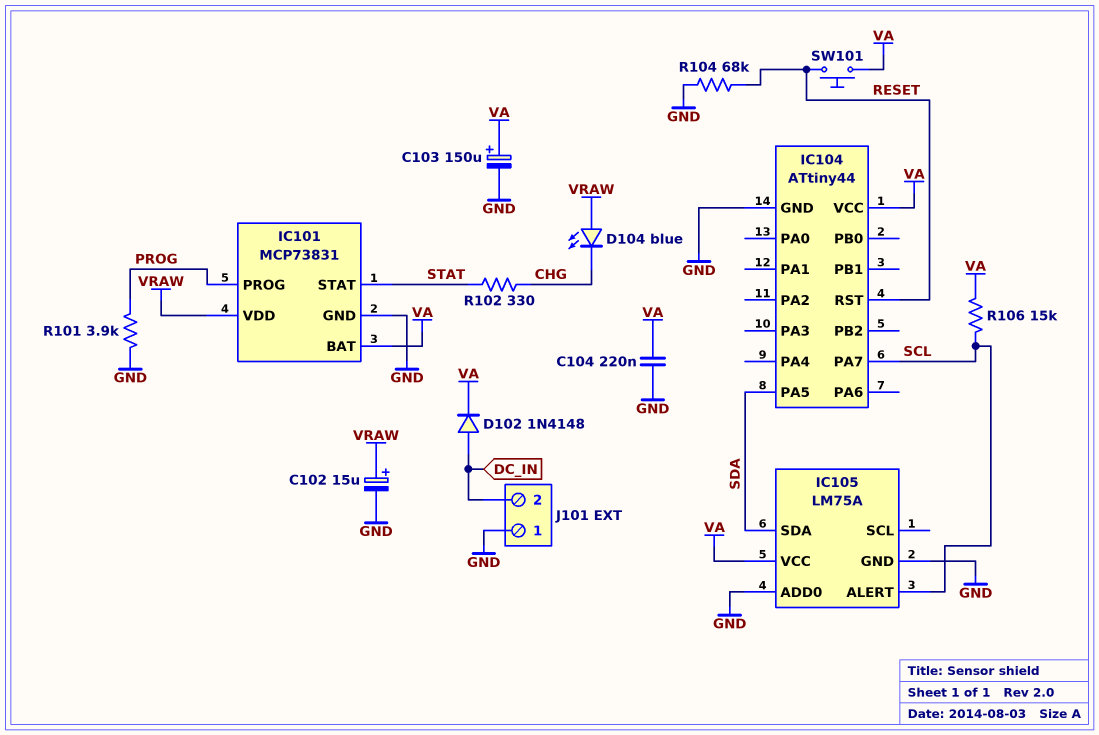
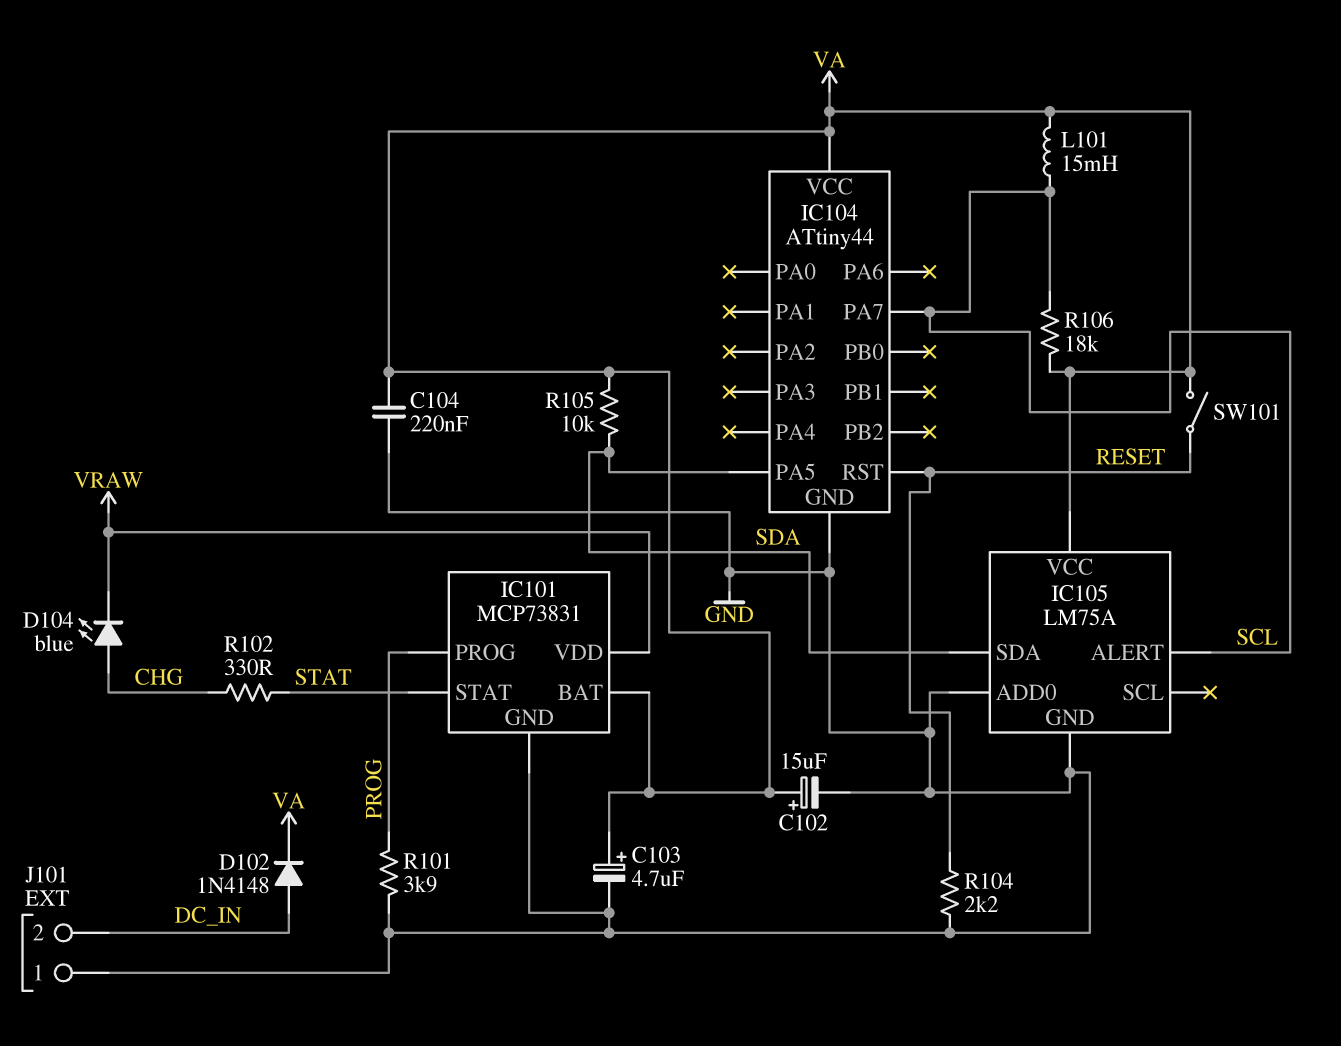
C102: 15uF (plus VRAW, minus GND) -> 15uF (plus VA, minus GND)
C103: 150uF (plus VA, minus GND) -> 4.7uF (plus VA, minus GND)
D104: LED blue (A VRAW, K CHG) -> LED blue (A CHG, K VRAW)
L101: none -> 15mH (SCL, VA)
R104: 68k (GND, RESET) -> 2.2k (GND, RESET)
R105: none -> 10k (SDA, VA)
R106: 15k (SCL, VA) -> 18k (SCL, VA)
SW101: button (RESET, VA) -> switch (RESET, VA)

